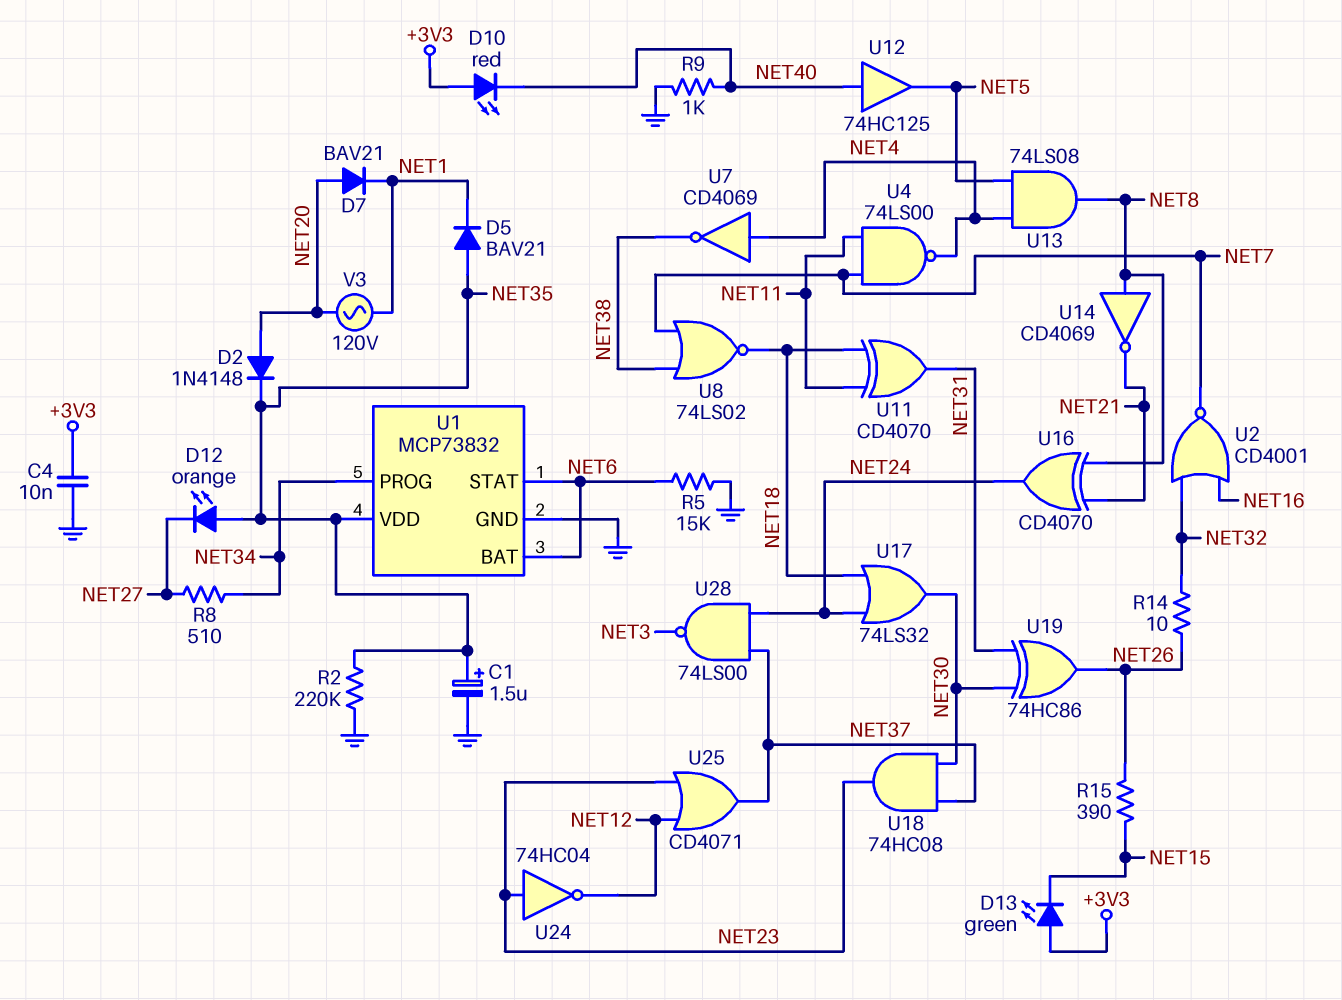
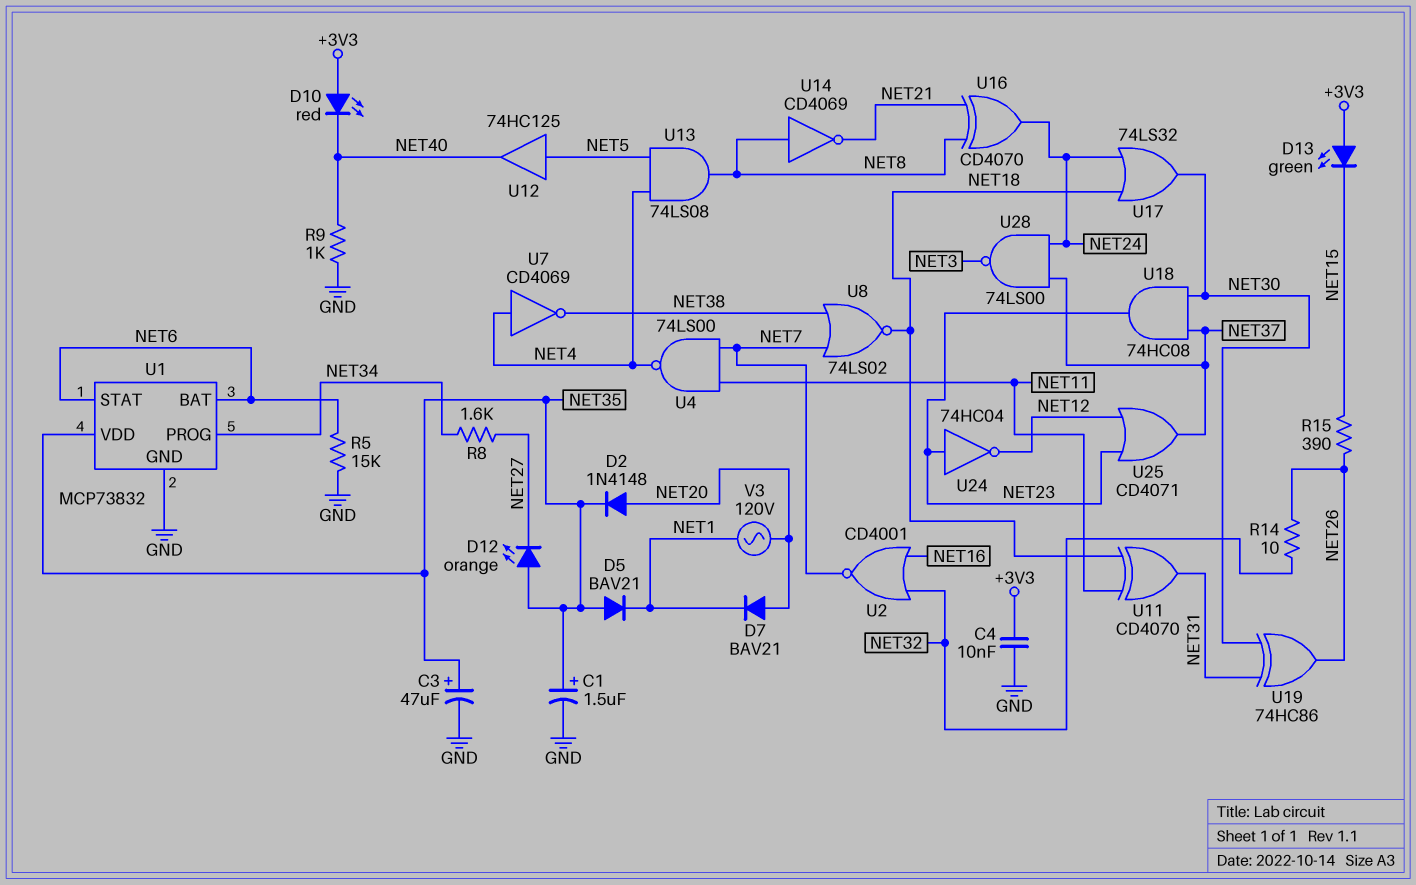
C3: none -> 47uF (plus NET35, minus GND)
R2: 220k (GND, NET35) -> none
R8: 510 (NET27, NET34) -> 1.6k (NET27, NET34)
U12: buffer 74HC125 (in NET40, out NET5) -> buffer 74HC125 (in NET5, out NET40)

